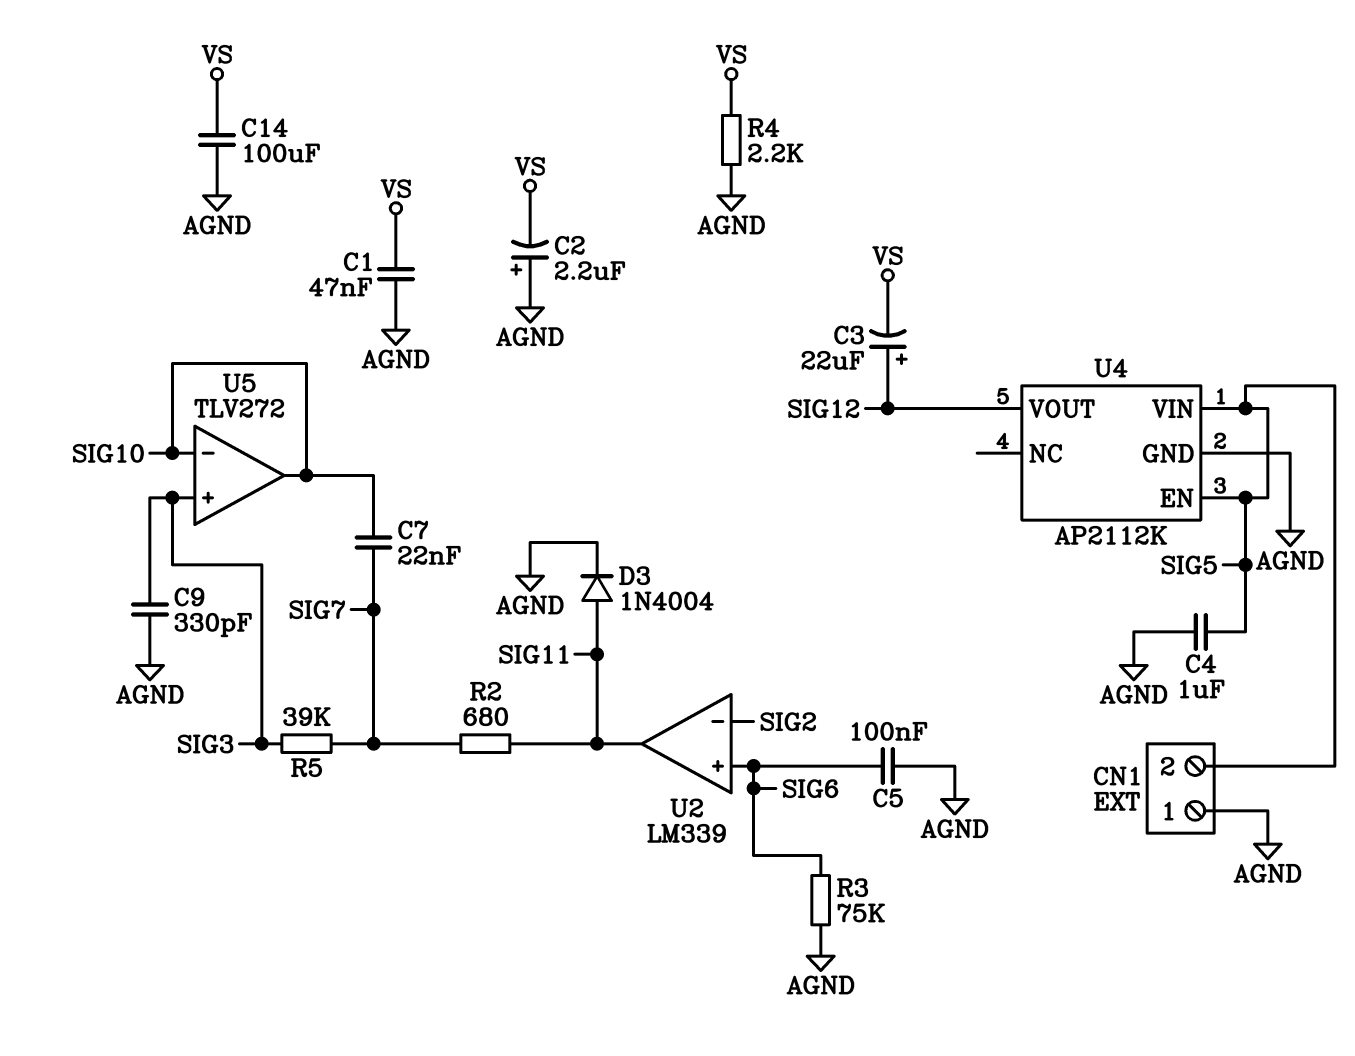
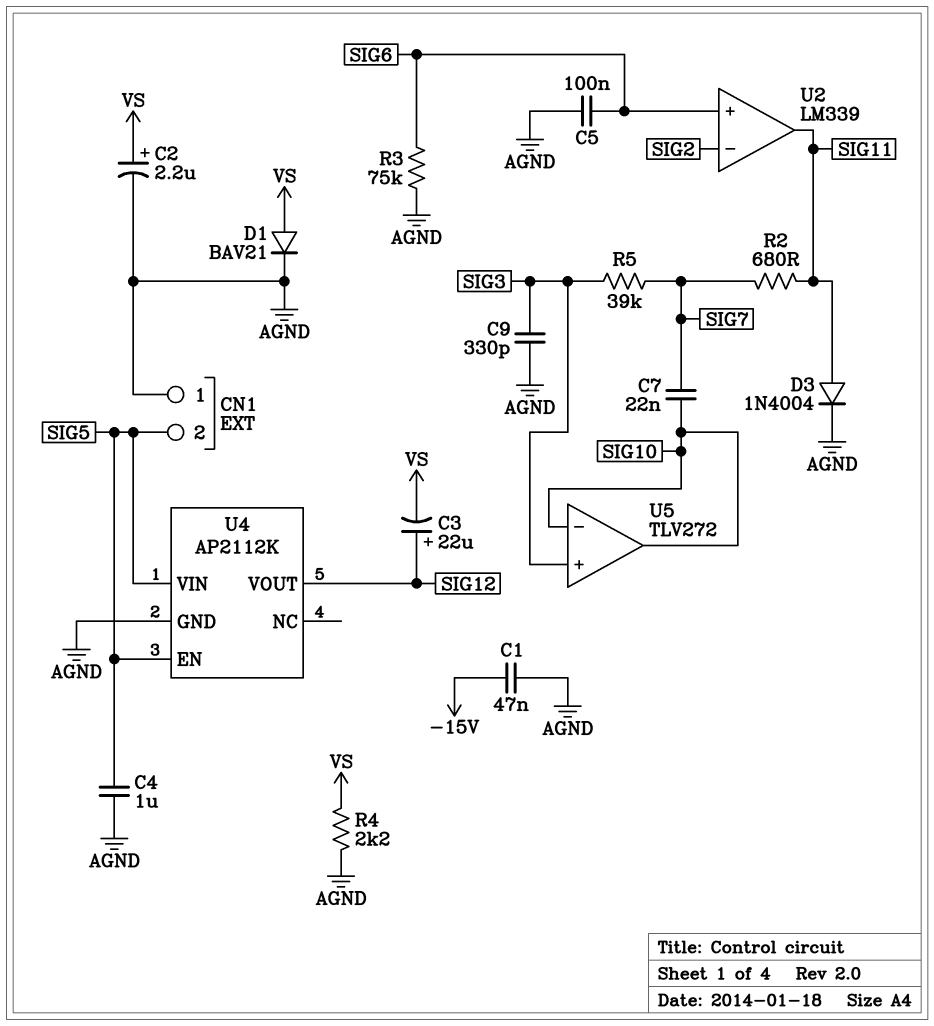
C1: 47nF (AGND, VS) -> 47nF (-15V, AGND)
C2: 2.2uF (plus AGND, minus VS) -> 2.2uF (plus VS, minus AGND)
C14: 100uF (AGND, VS) -> none
D1: none -> diode BAV21 (A VS, K AGND)

